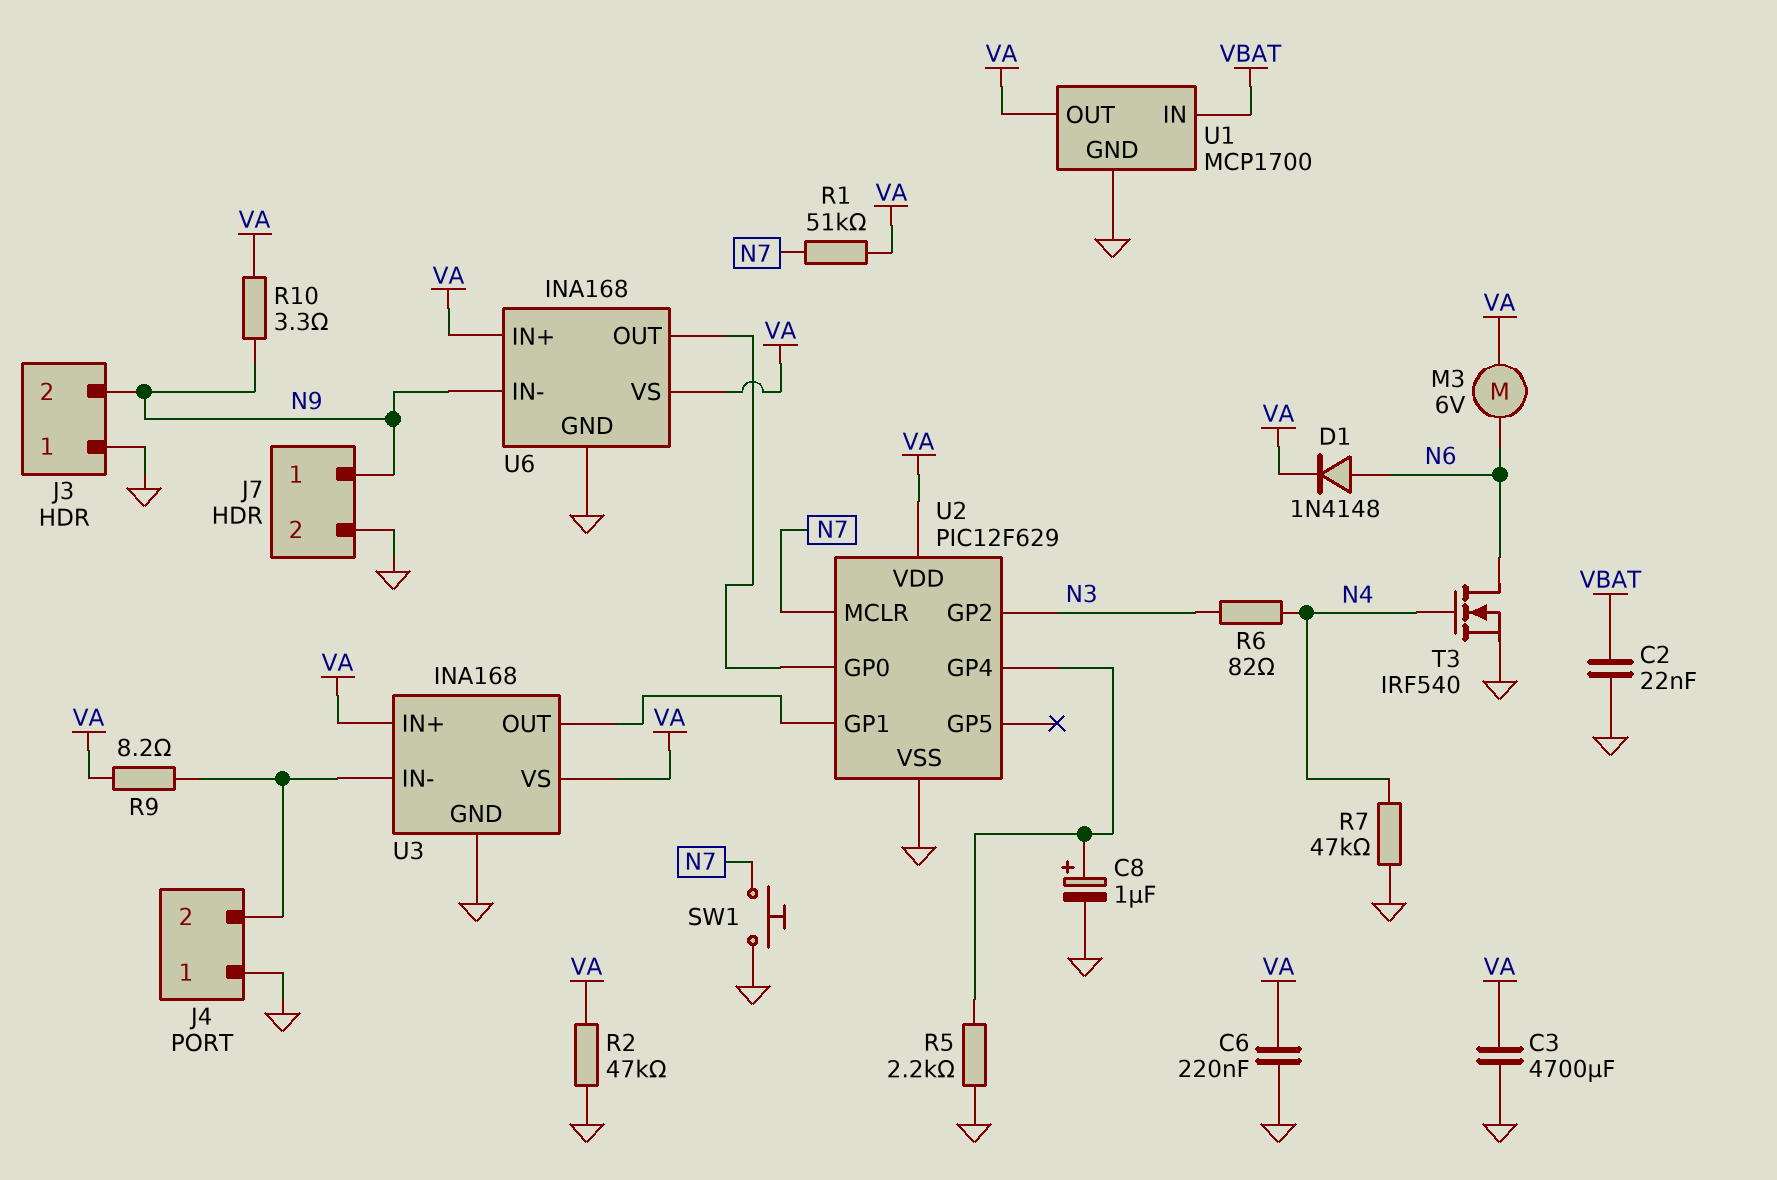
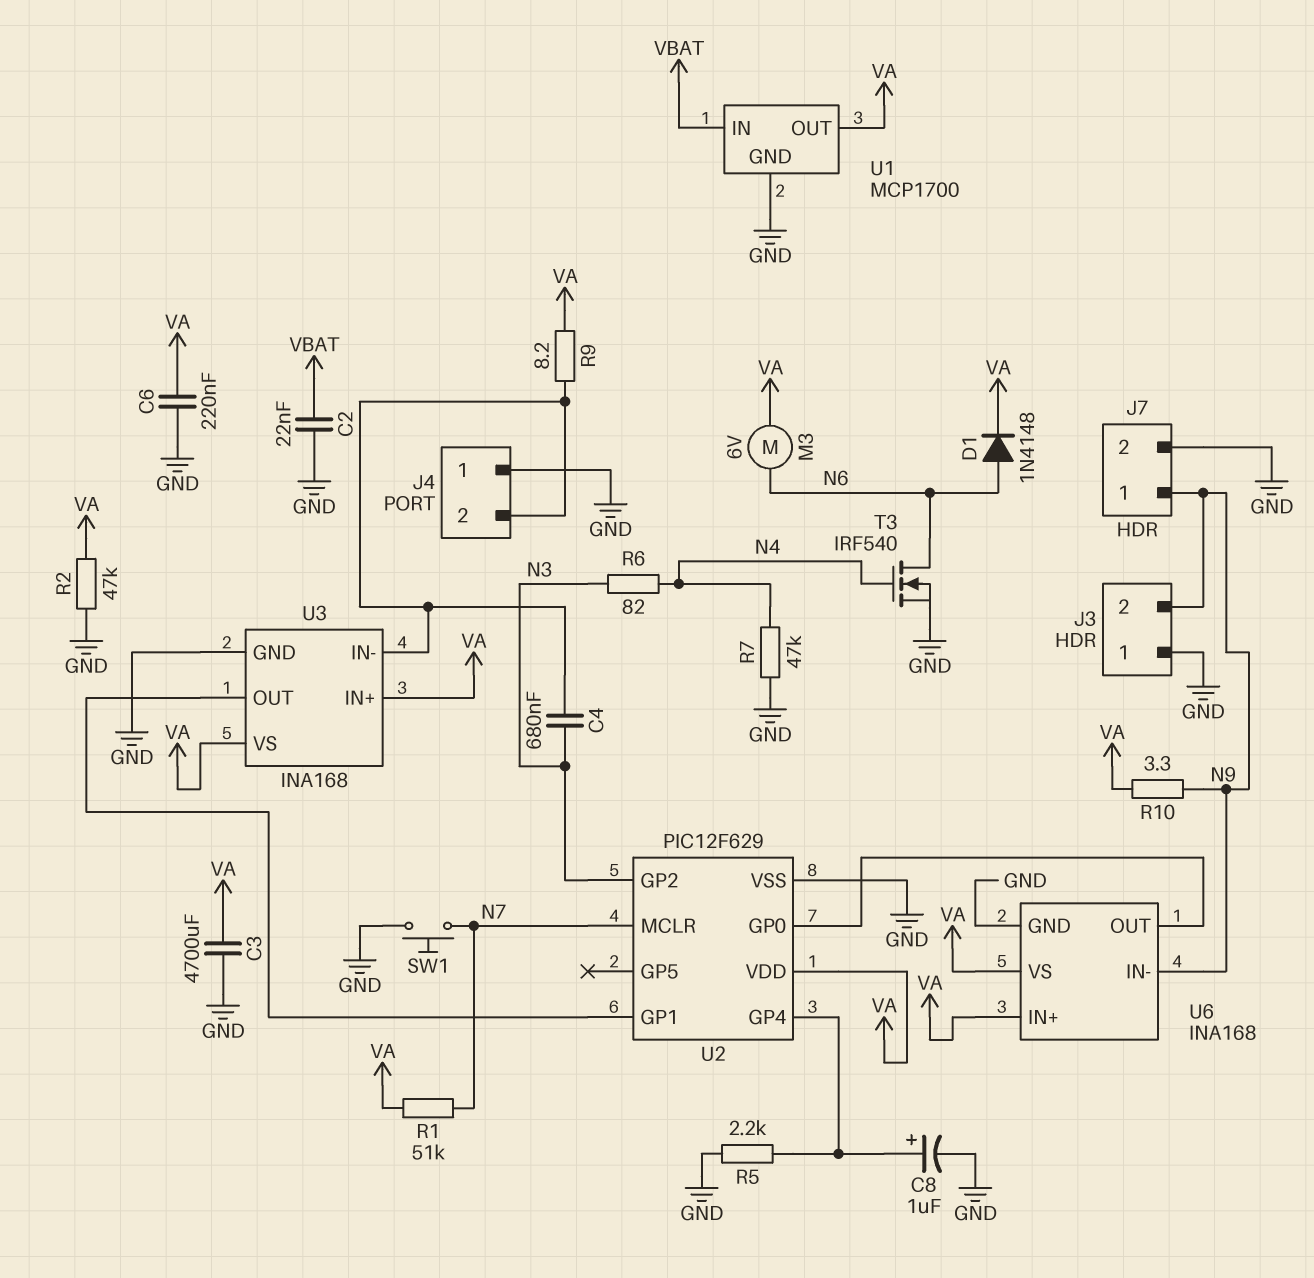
C4: none -> 680nF (J4/2, N3)

